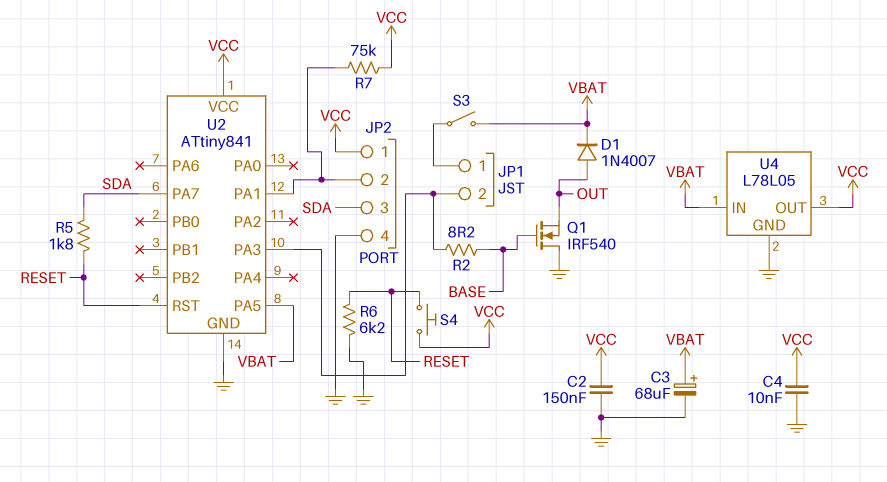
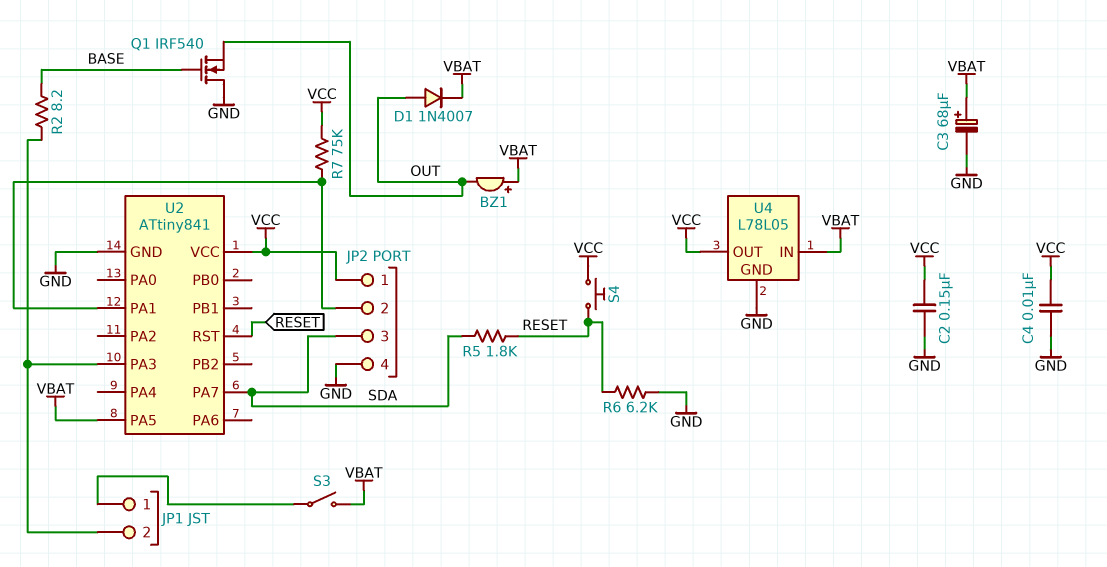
BZ1: none -> buzzer (plus VBAT, minus OUT)

